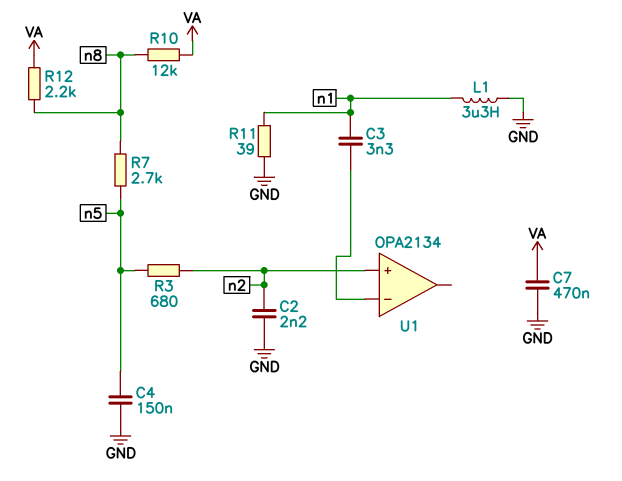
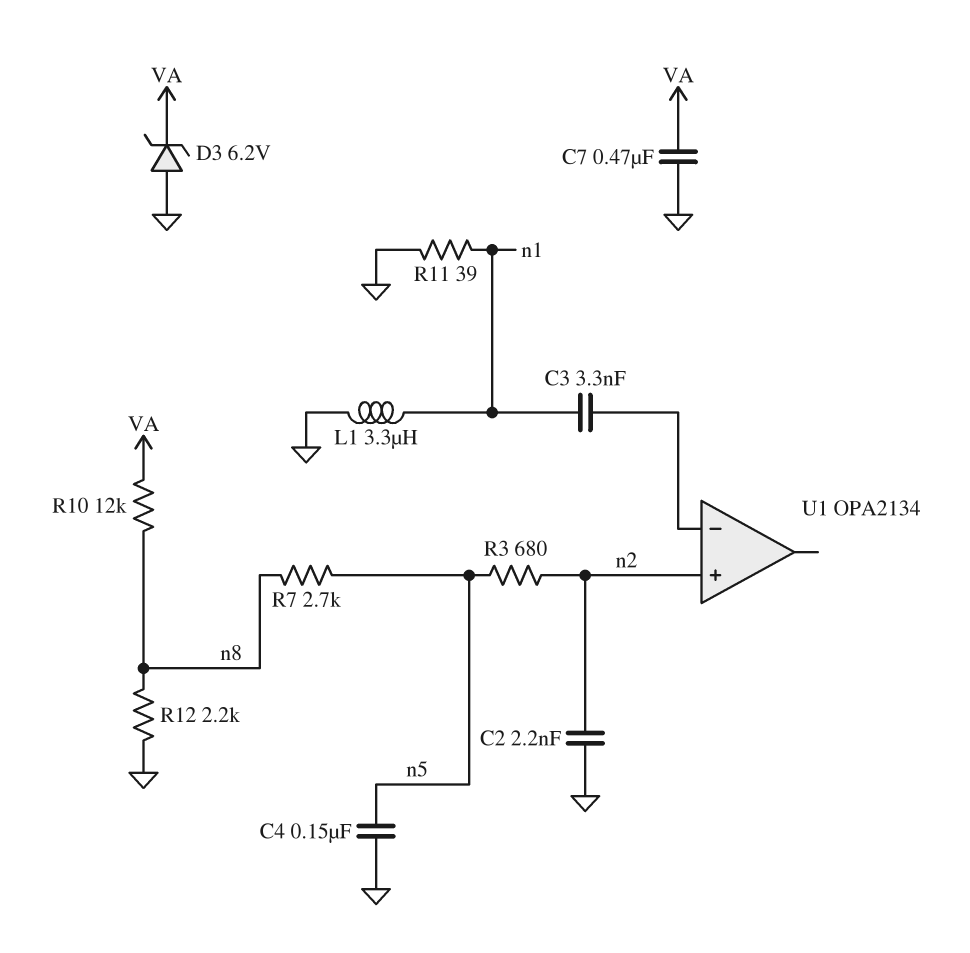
D3: none -> zener 6.2V (A GND, K VA)
R12: 2.2k (VA, n8) -> 2.2k (GND, n8)

